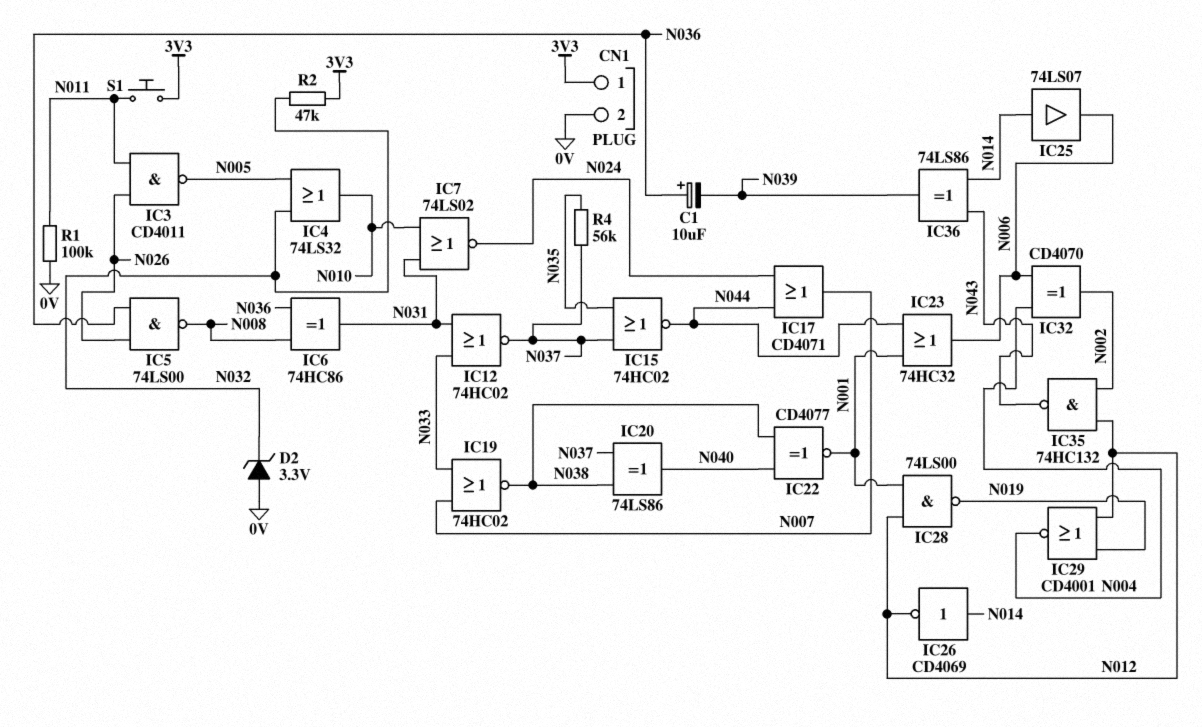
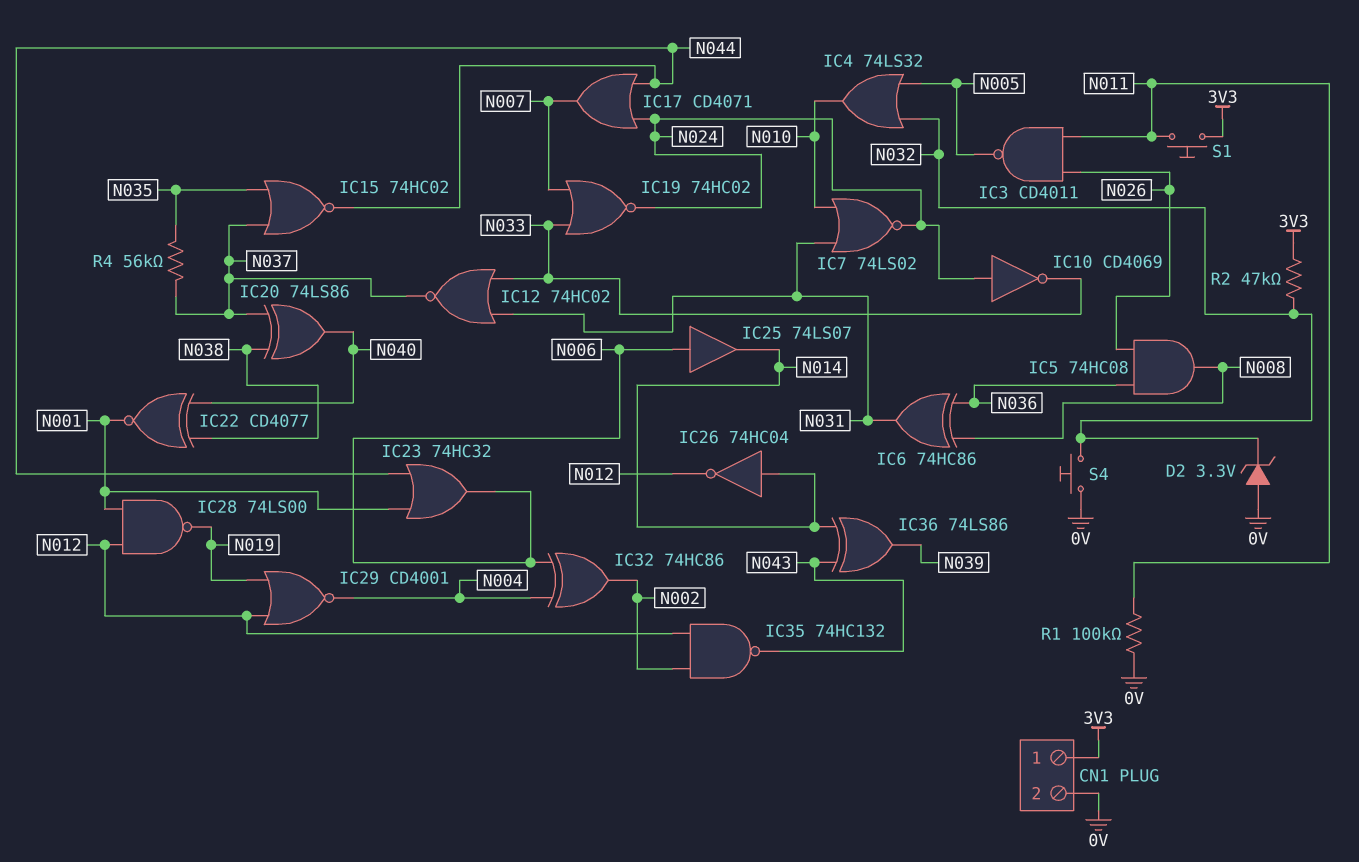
C1: 10uF (plus N036, minus N039) -> none
IC5: NAND 74LS00 (in N026, in N036, out N008) -> AND 74HC08 (in N026, in N036, out N008)
IC10: none -> NOT CD4069 (in N024, out N033)
IC19: NOR 74HC02 (in N007, in N033, out N038) -> NOR 74HC02 (in N007, in N033, out N024)
IC25: buffer 74LS07 (in N014, out N006) -> buffer 74LS07 (in N006, out N014)
IC26: NOT CD4069 (in N014, out N012) -> NOT 74HC04 (in N014, out N012)
IC32: XOR CD4070 (in N004, in N006, out N002) -> XOR 74HC86 (in N004, in N006, out N002)
S4: none -> button (0V, N032)

